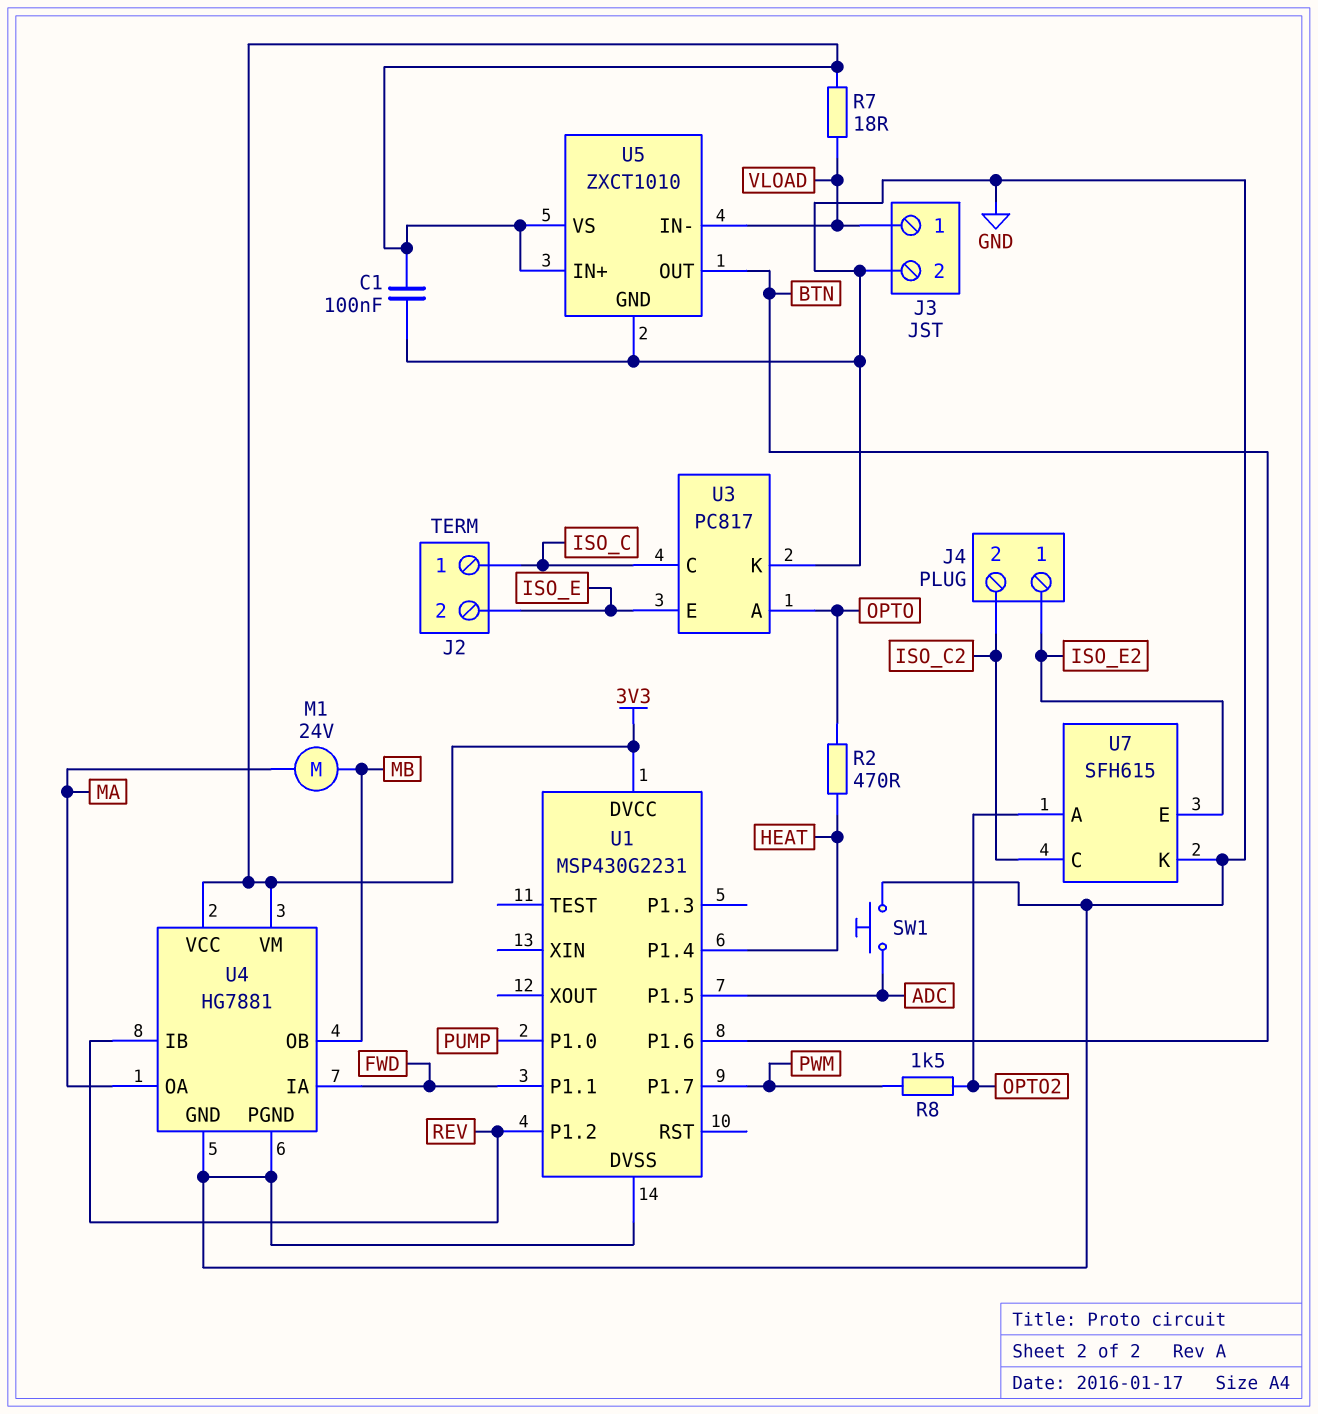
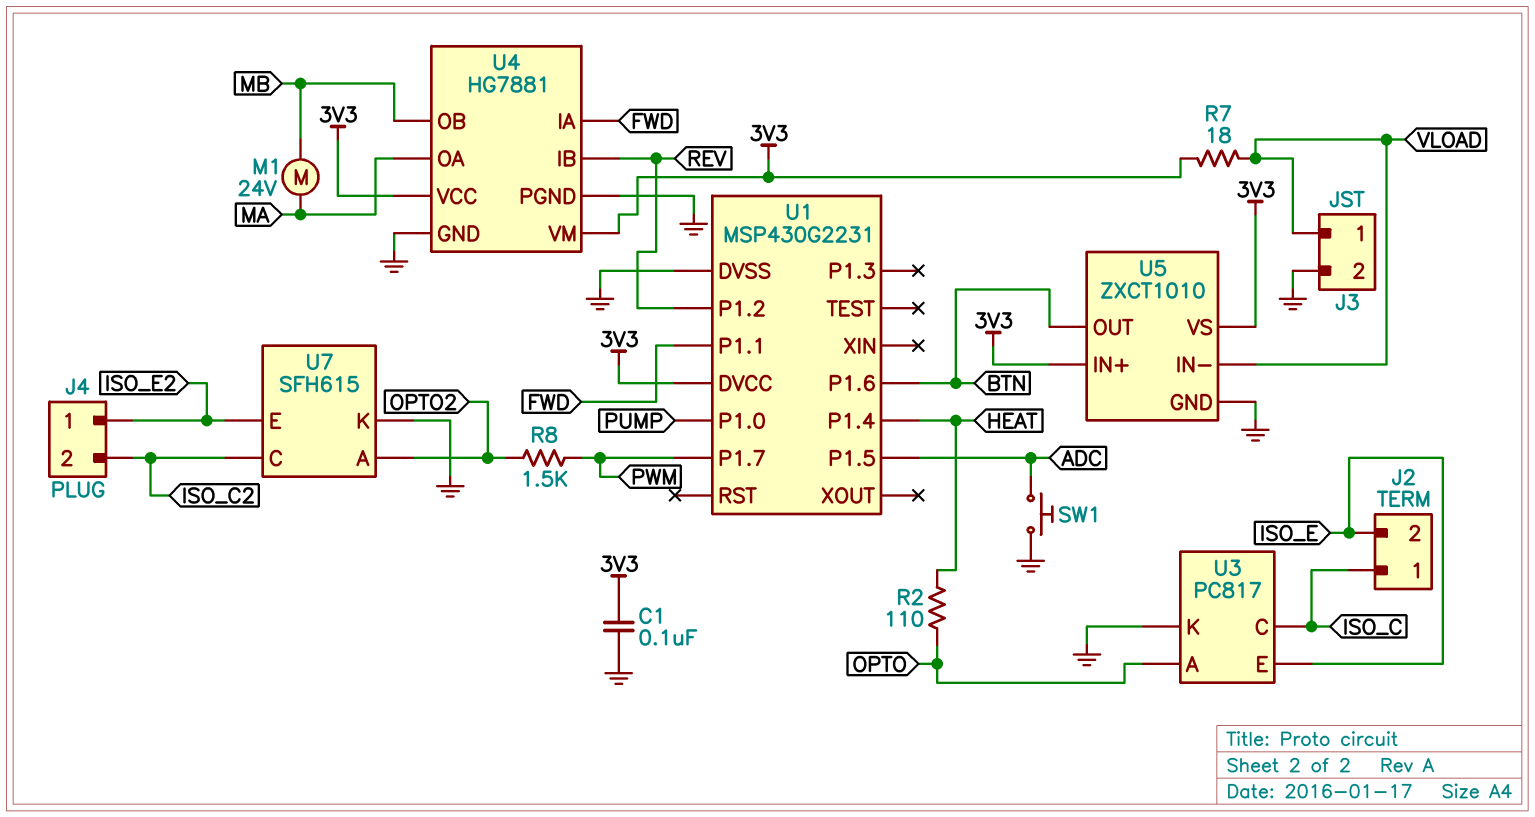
R2: 470 (HEAT, OPTO) -> 110 (HEAT, OPTO)

